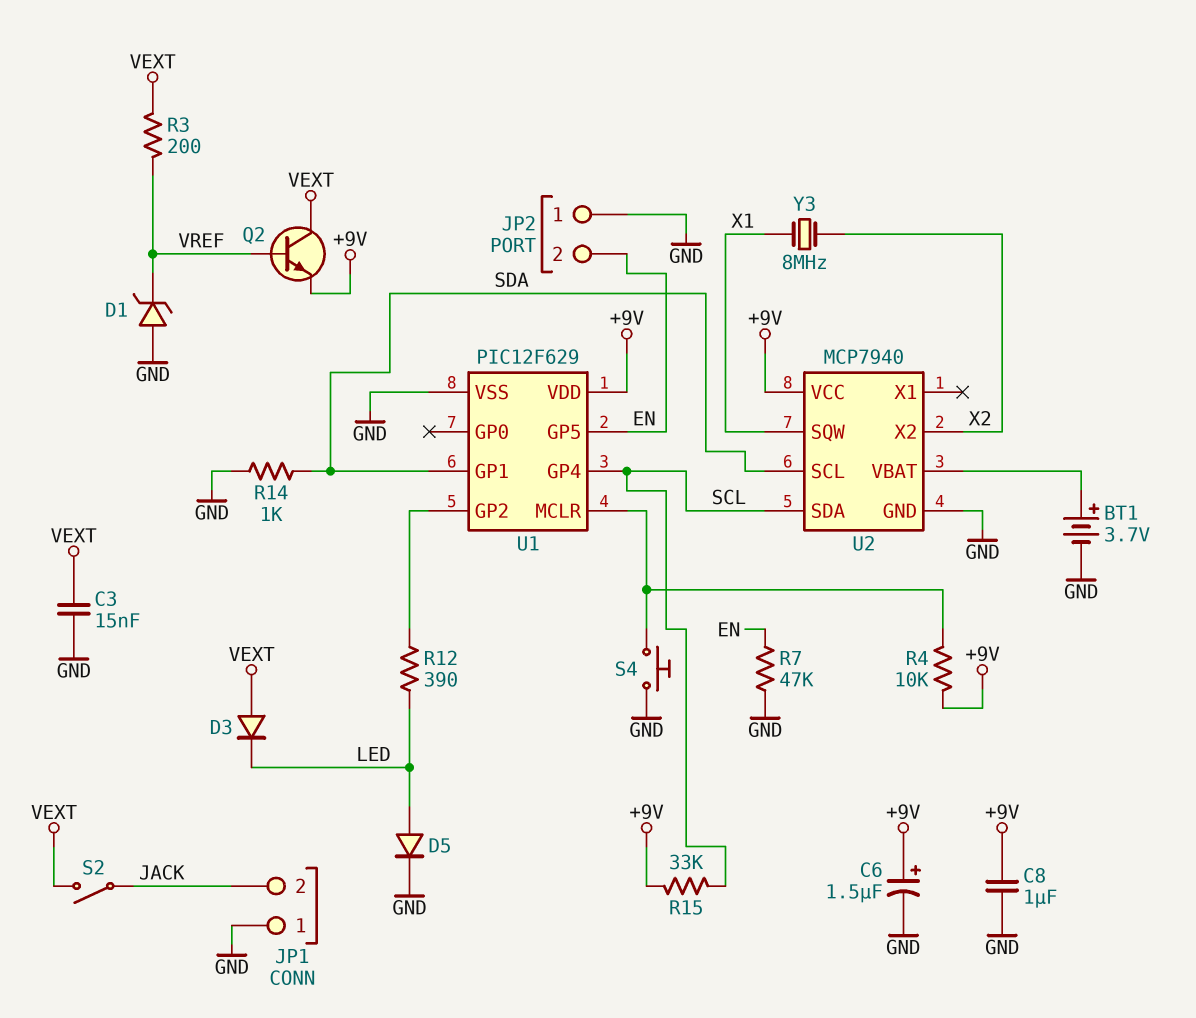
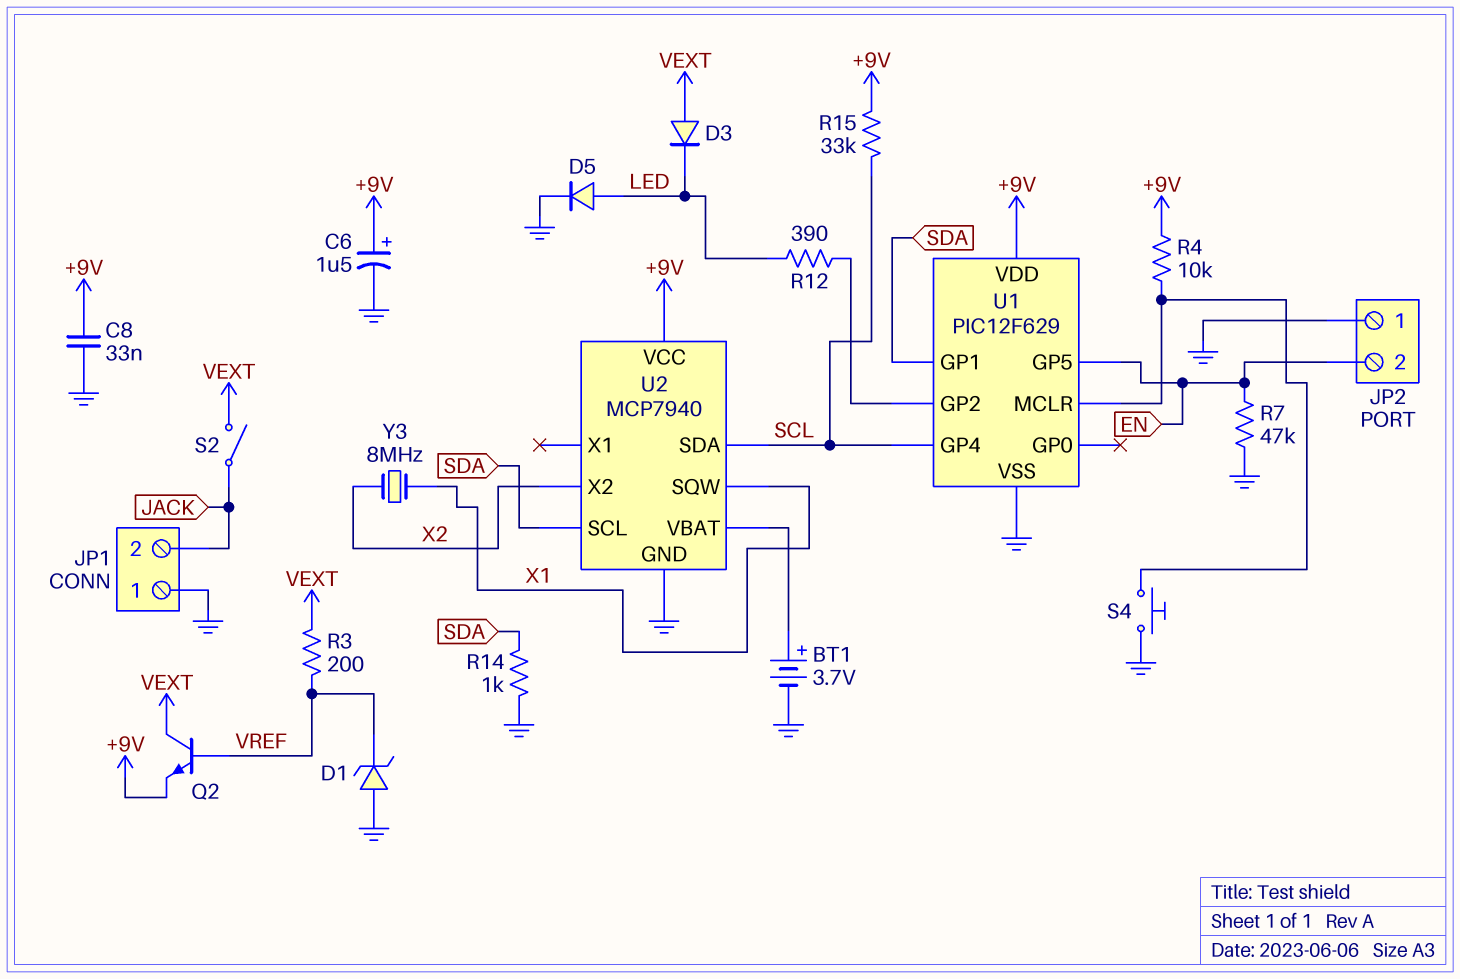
C3: 15nF (GND, VEXT) -> none
C8: 1uF (+9V, GND) -> 33nF (+9V, GND)

